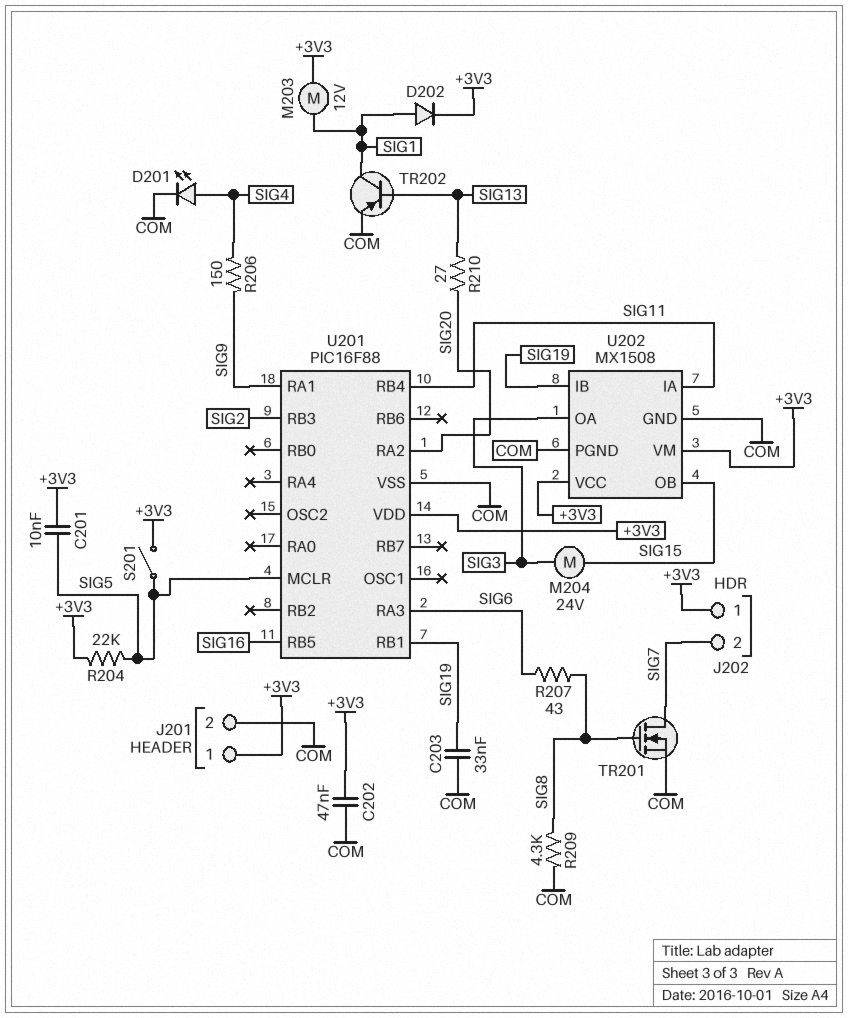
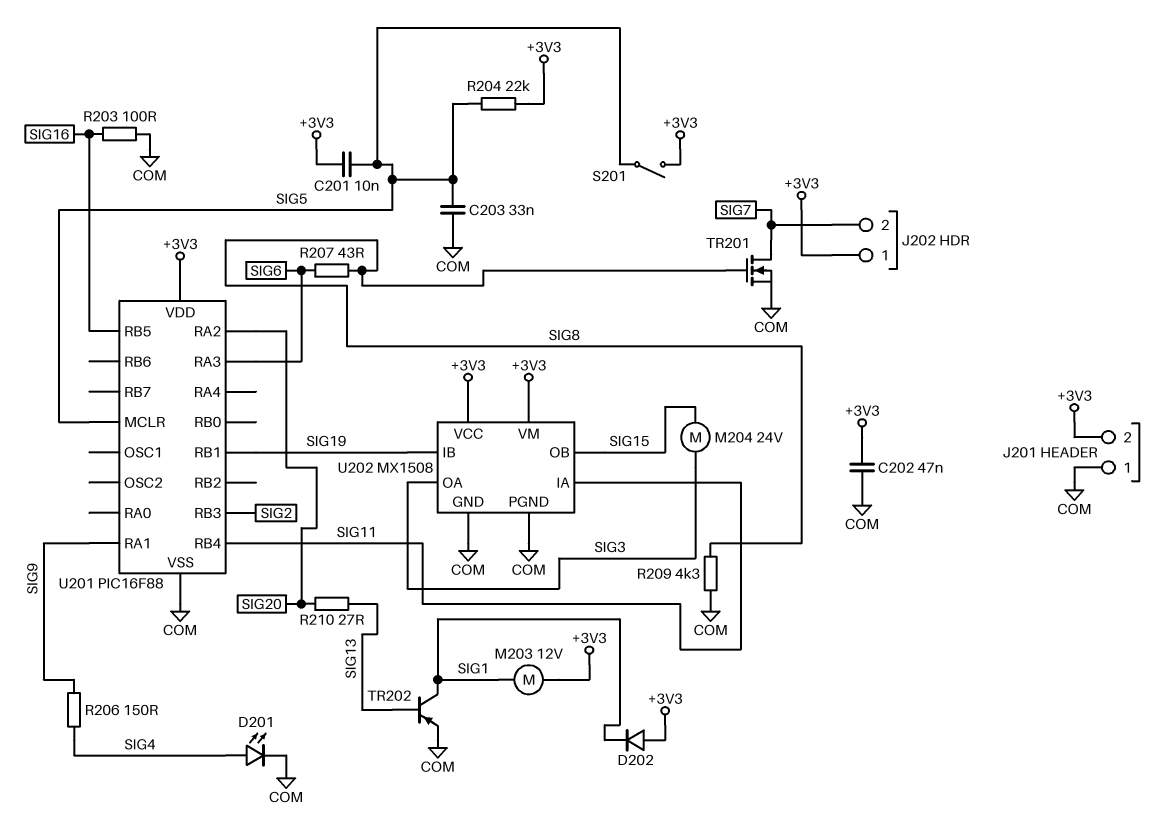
C203: 33nF (COM, SIG19) -> 33nF (COM, SIG5)
D202: diode (A SIG1, K +3V3) -> diode (A +3V3, K SIG1)
J201 pin 1: +3V3 -> COM
J201 pin 2: COM -> +3V3
R203: none -> 100 (COM, SIG16)

